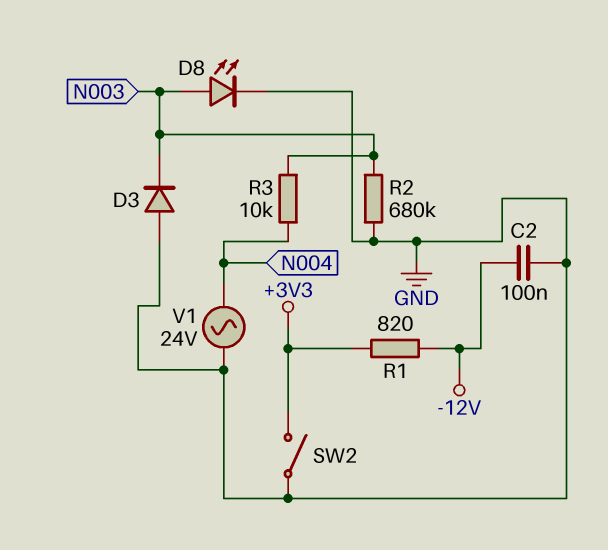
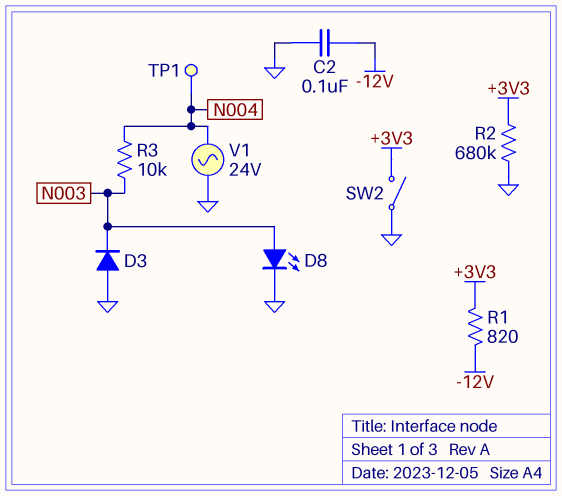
R2: 680k (GND, N003) -> 680k (+3V3, GND)
TP1: none -> test point (N004)

